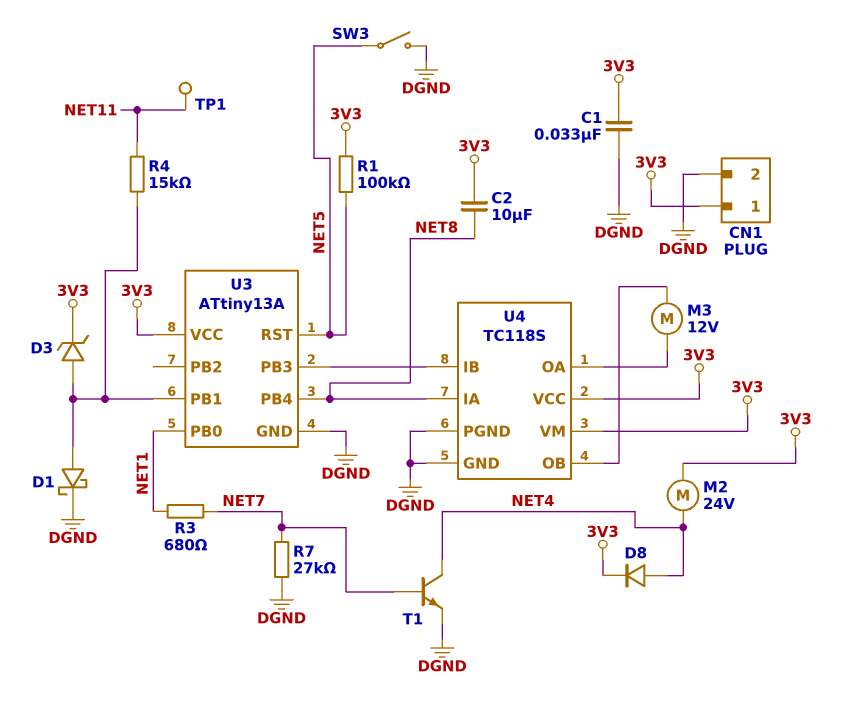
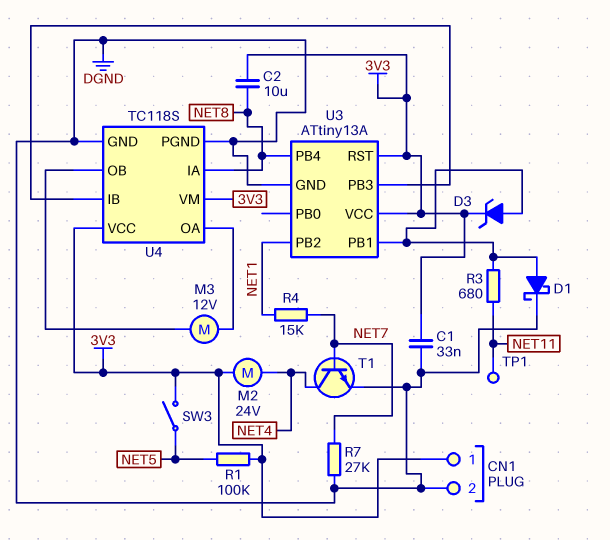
D8: diode (A NET4, K 3V3) -> none
R3: 680 (NET1, NET7) -> 680 (NET11, U3/PB1)
R4: 15k (NET11, U3/PB1) -> 15k (NET1, NET7)
SW3: switch (DGND, NET5) -> switch (3V3, NET5)
U3 pin PB0: NET1 -> none
U3 pin PB2: none -> NET1
U3 pin RST: NET5 -> 3V3

